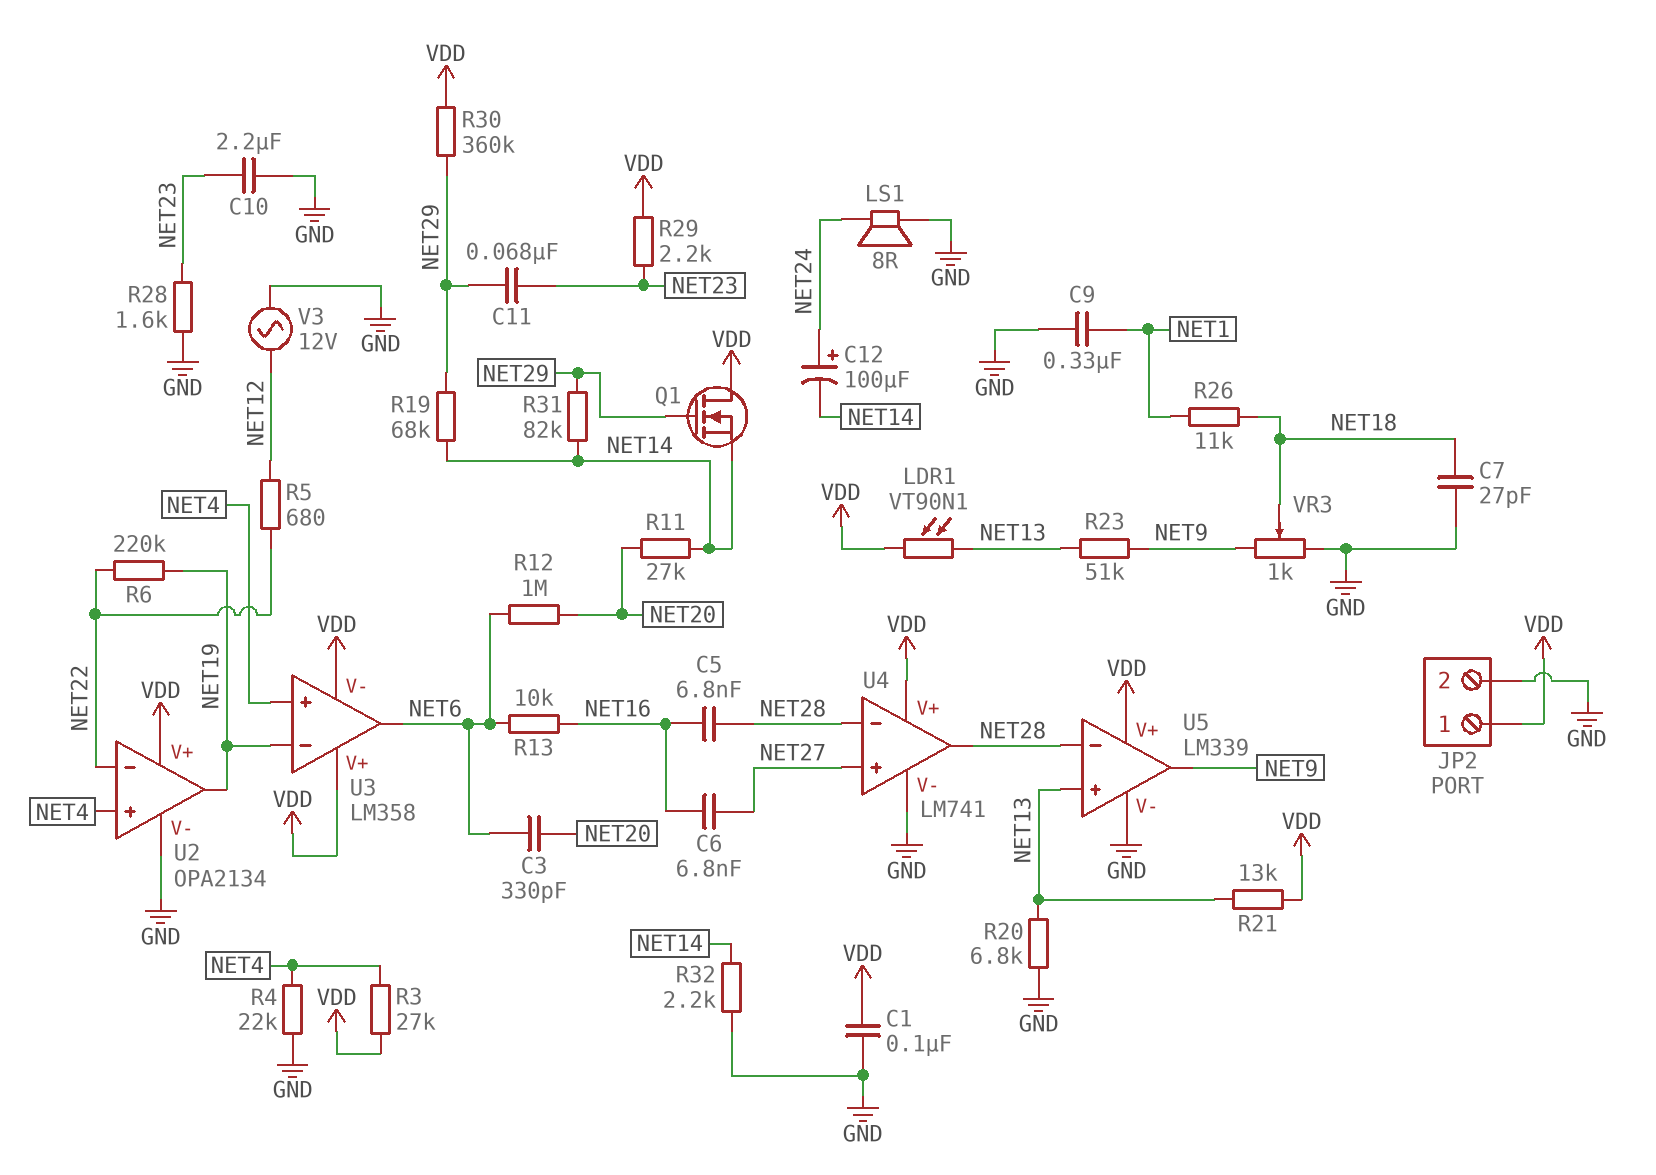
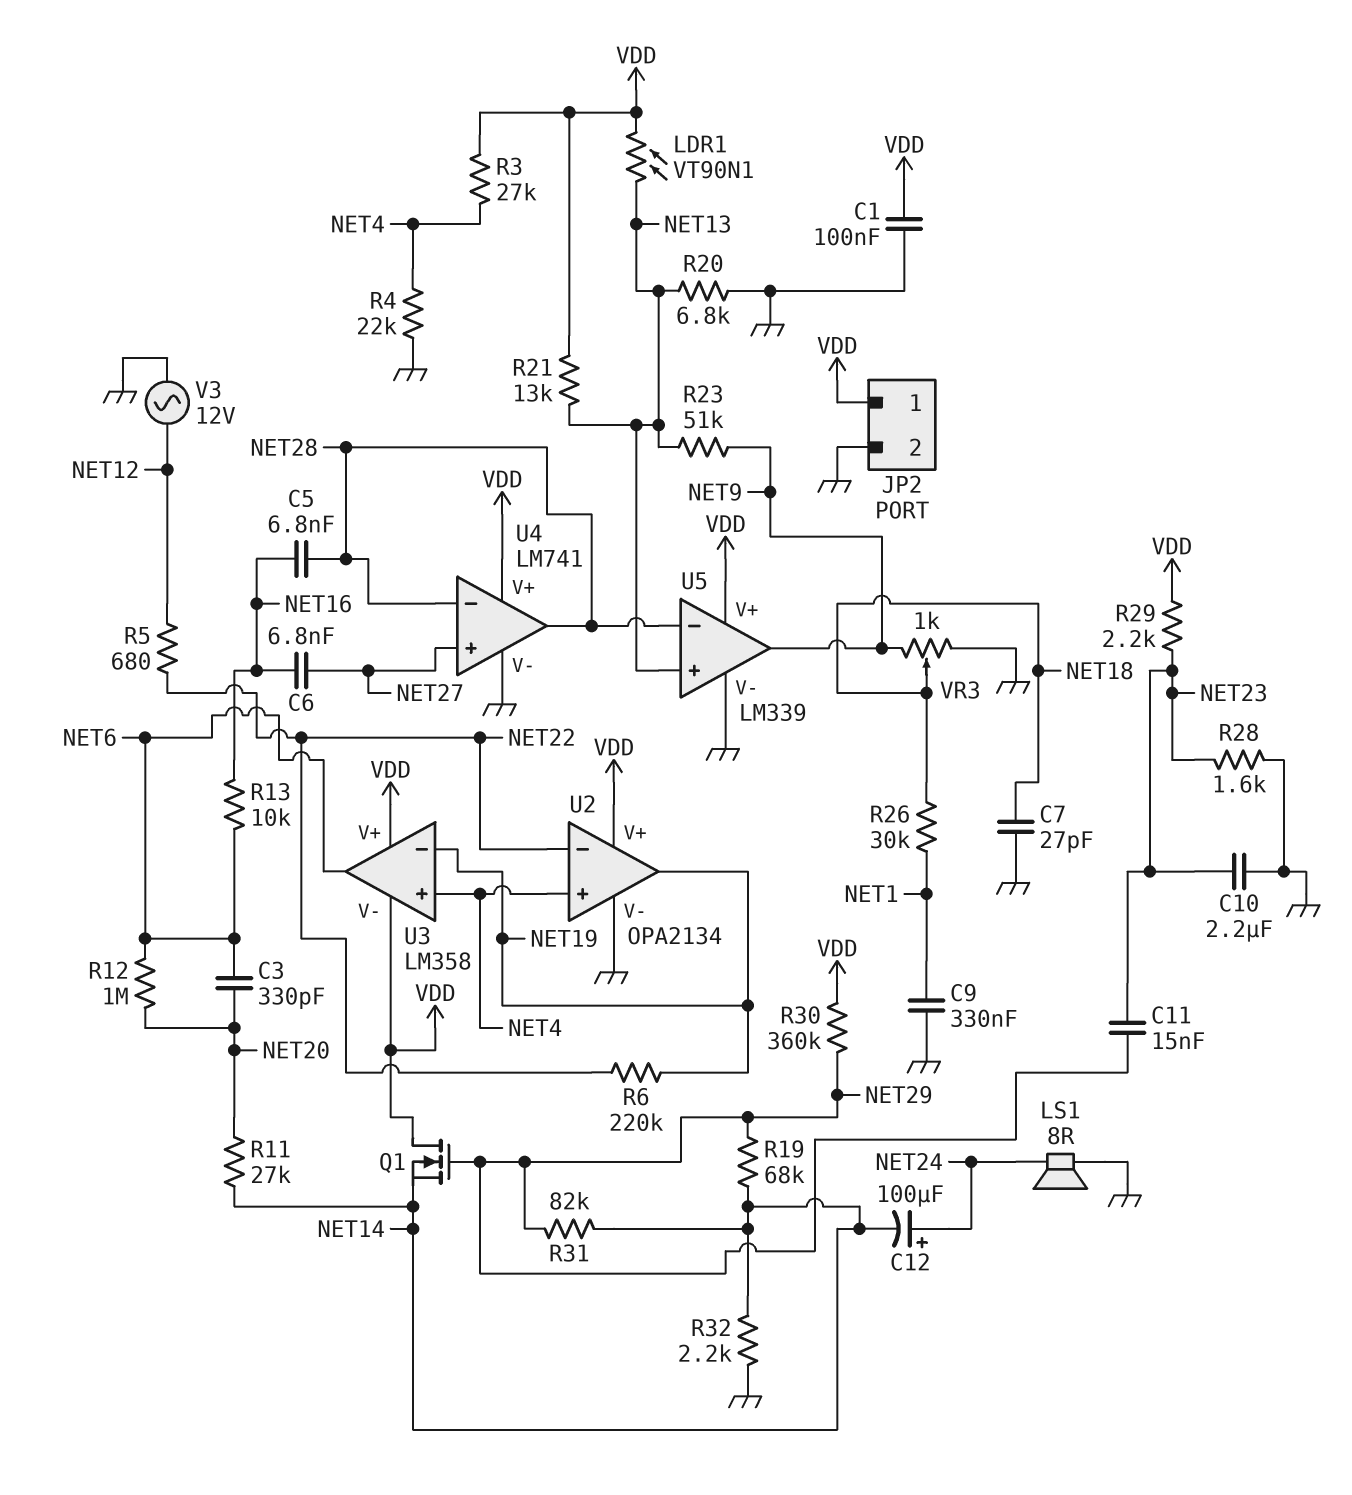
C11: 68nF (NET23, NET29) -> 15nF (NET23, NET29)
R26: 11k (NET1, NET18) -> 30k (NET1, NET18)

